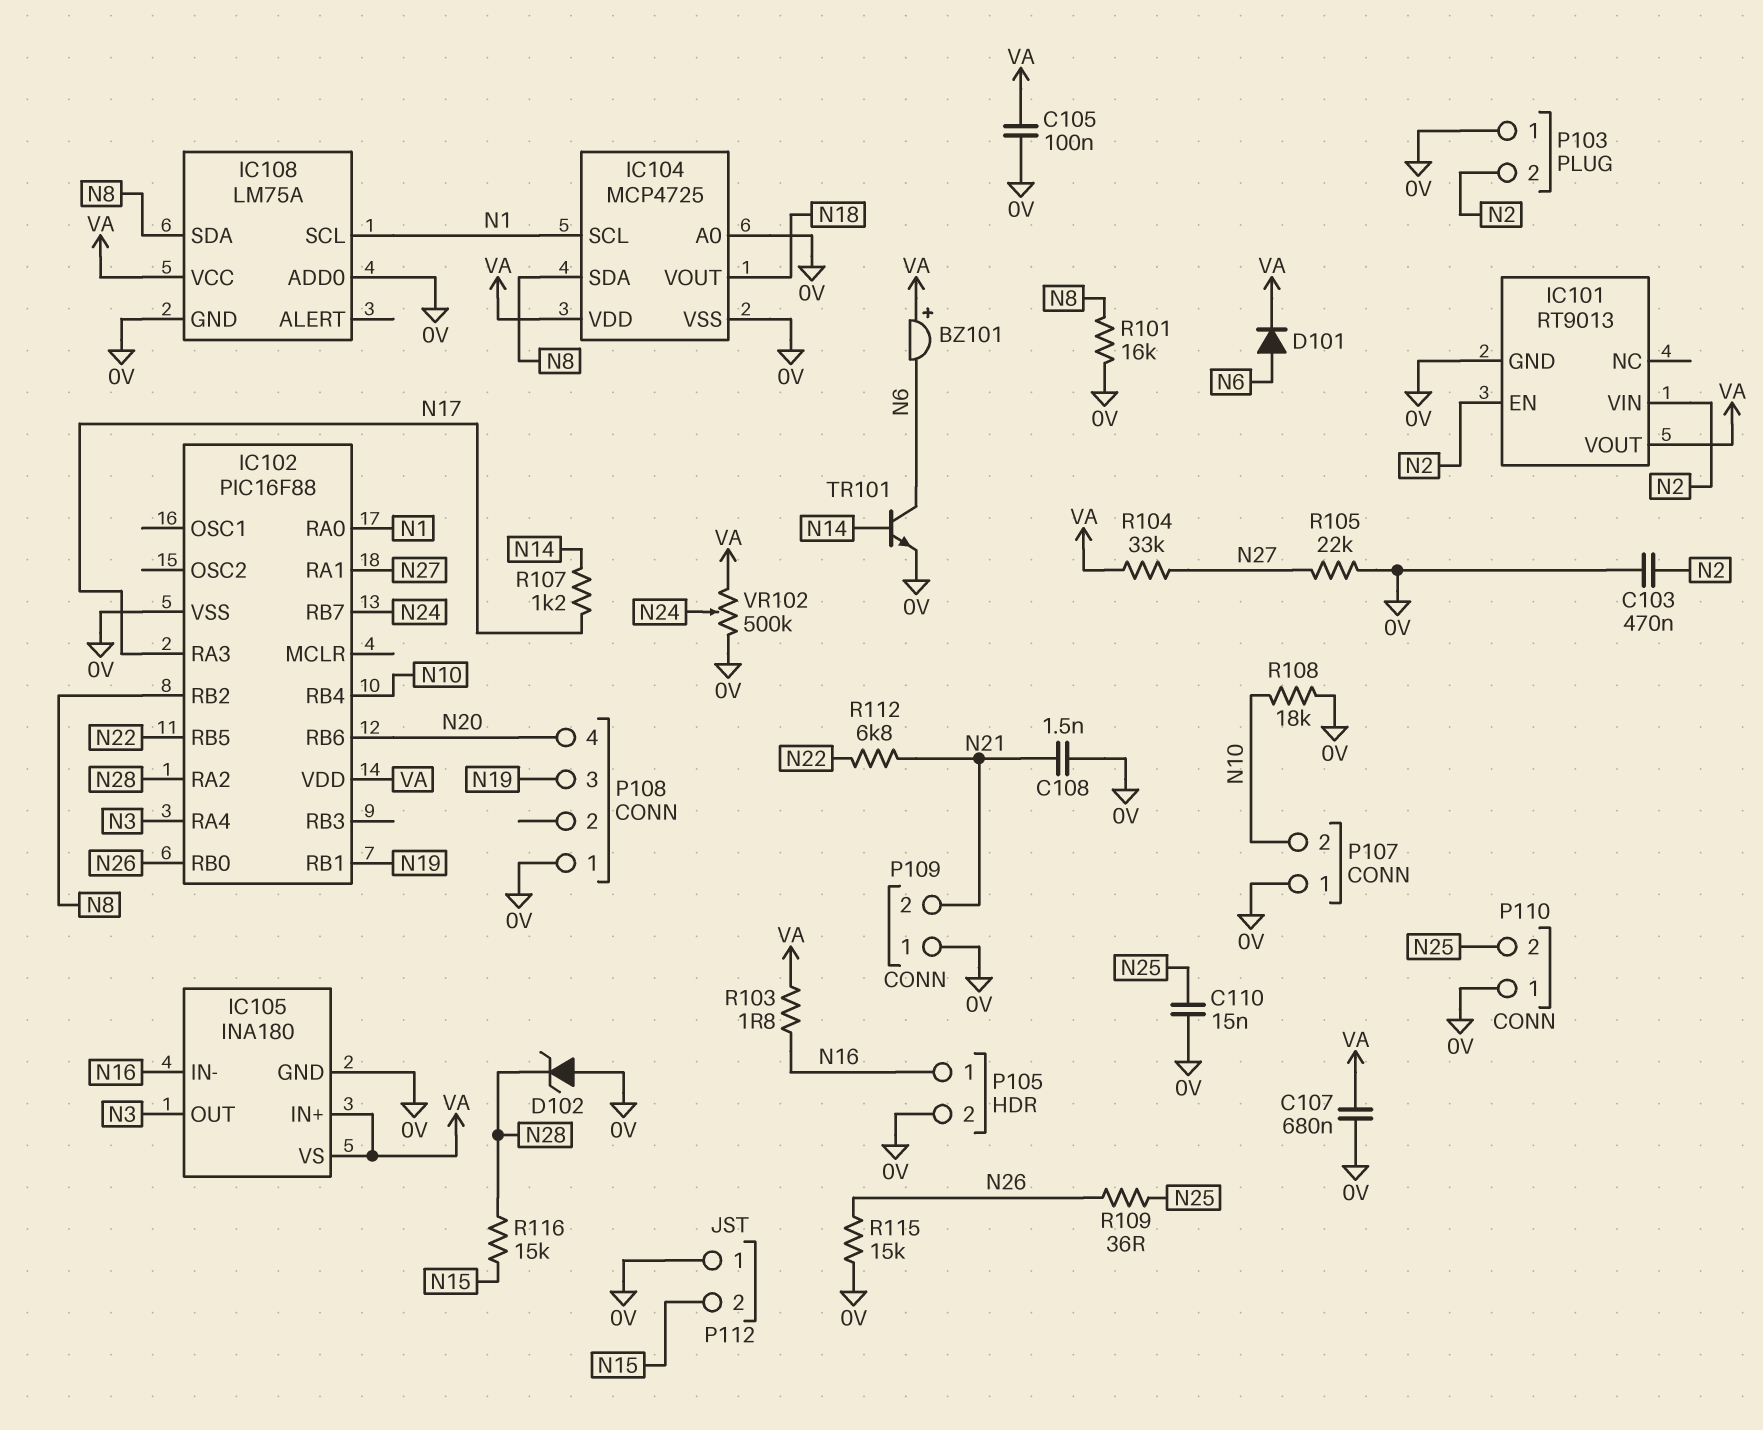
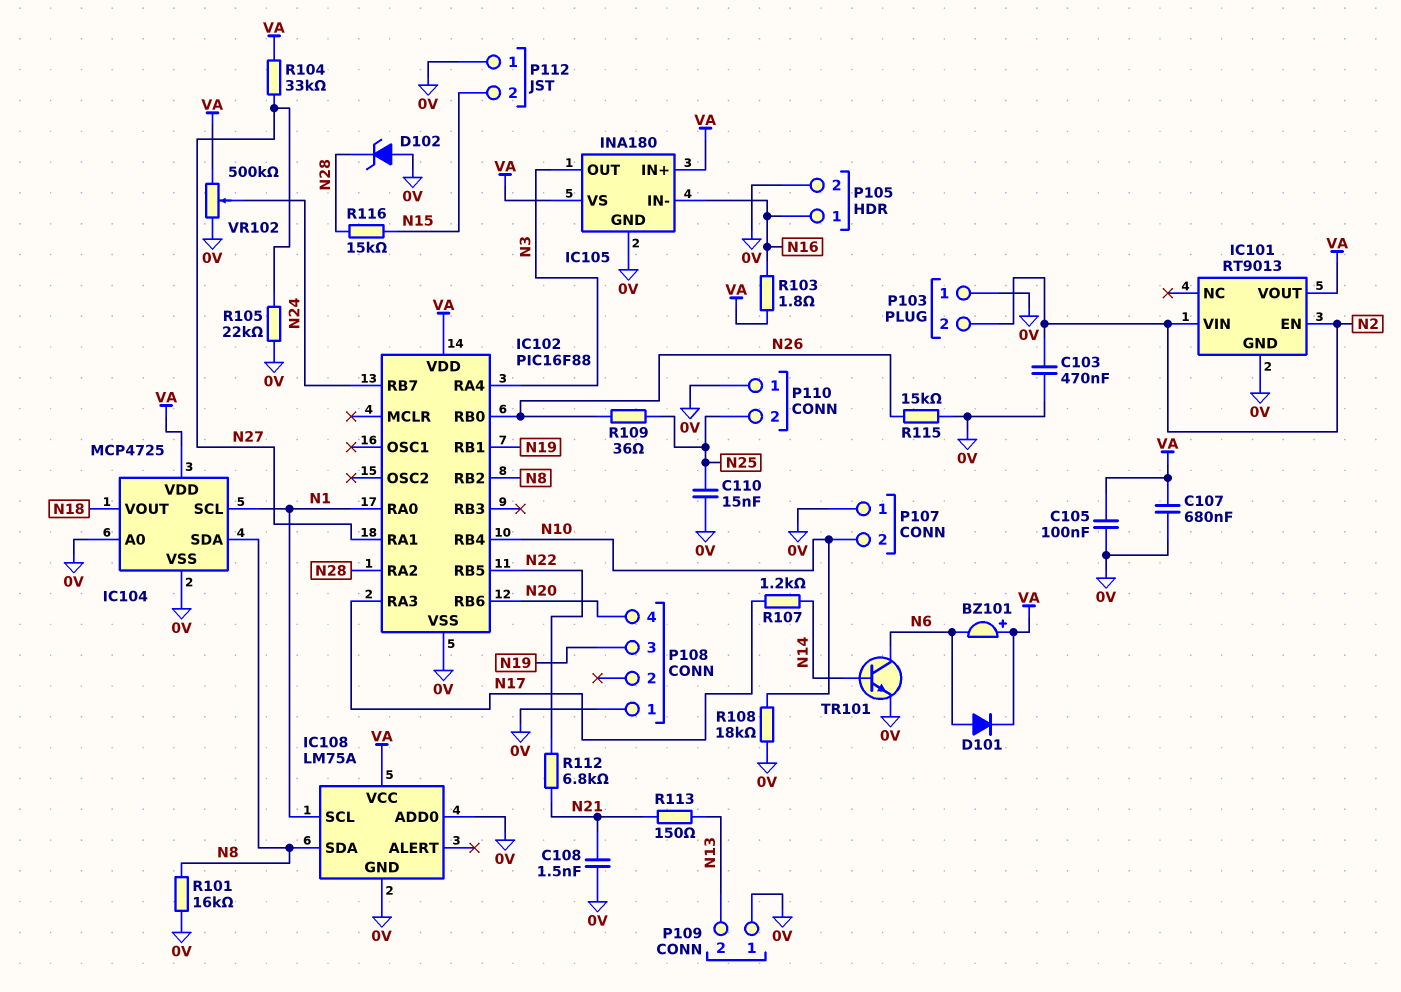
P109 pin 2: N21 -> N13
R113: none -> 150 (N13, N21)

